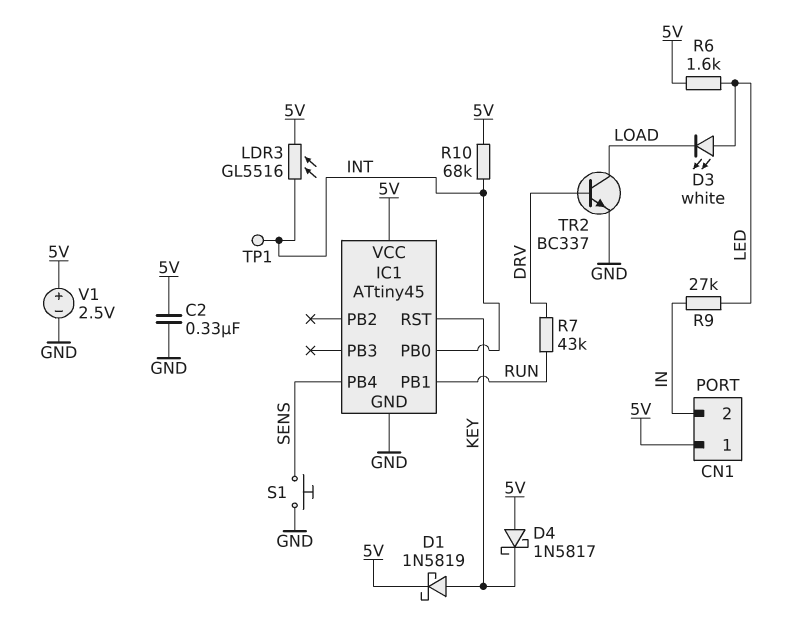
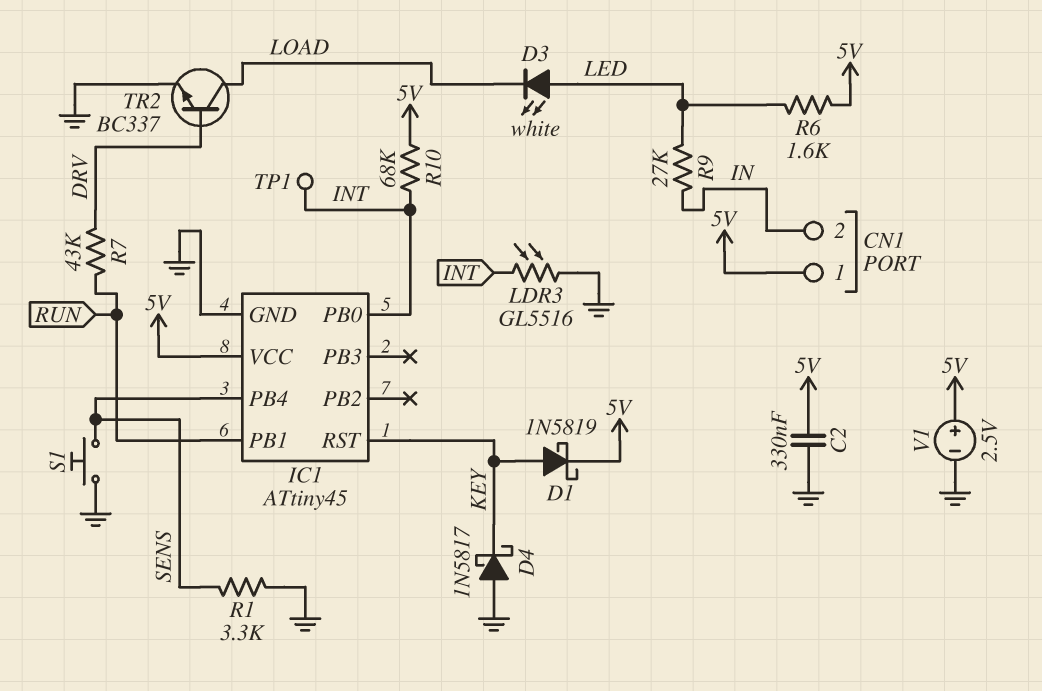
D4: schottky 1N5817 (A 5V, K KEY) -> schottky 1N5817 (A GND, K KEY)
LDR3: GL5516 (5V, INT) -> GL5516 (GND, INT)
R1: none -> 3.3k (GND, SENS)

